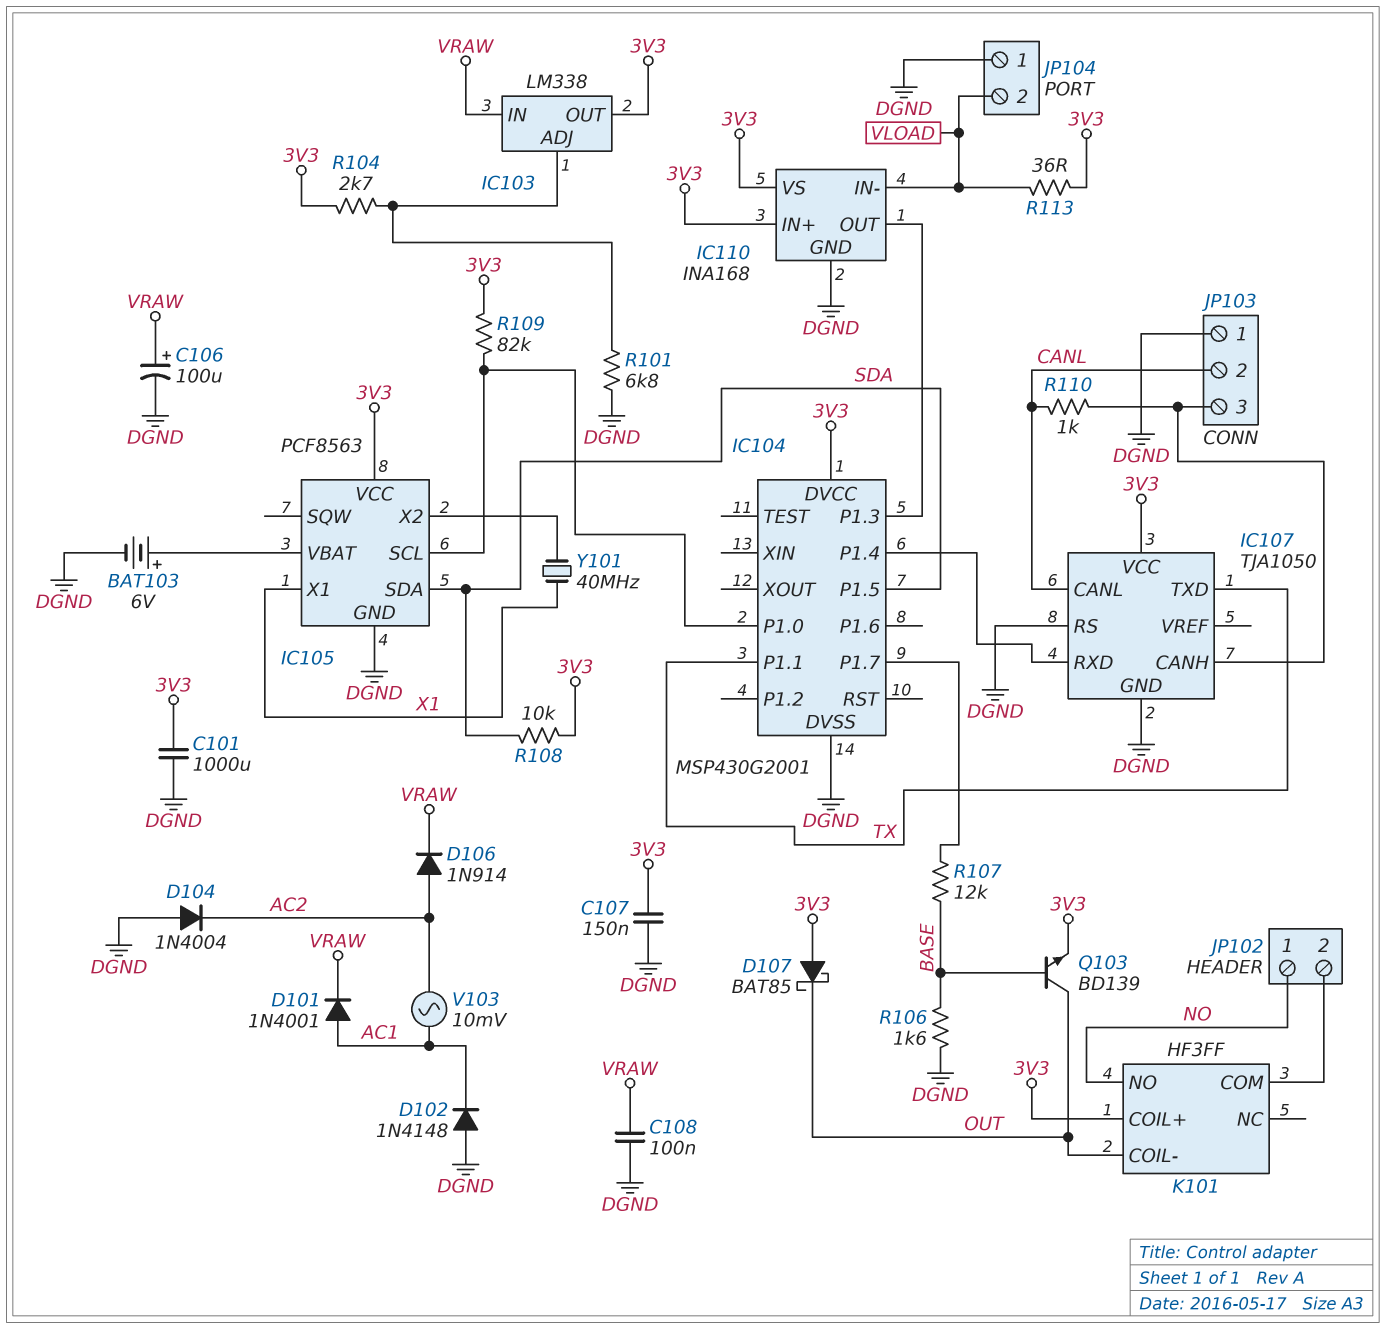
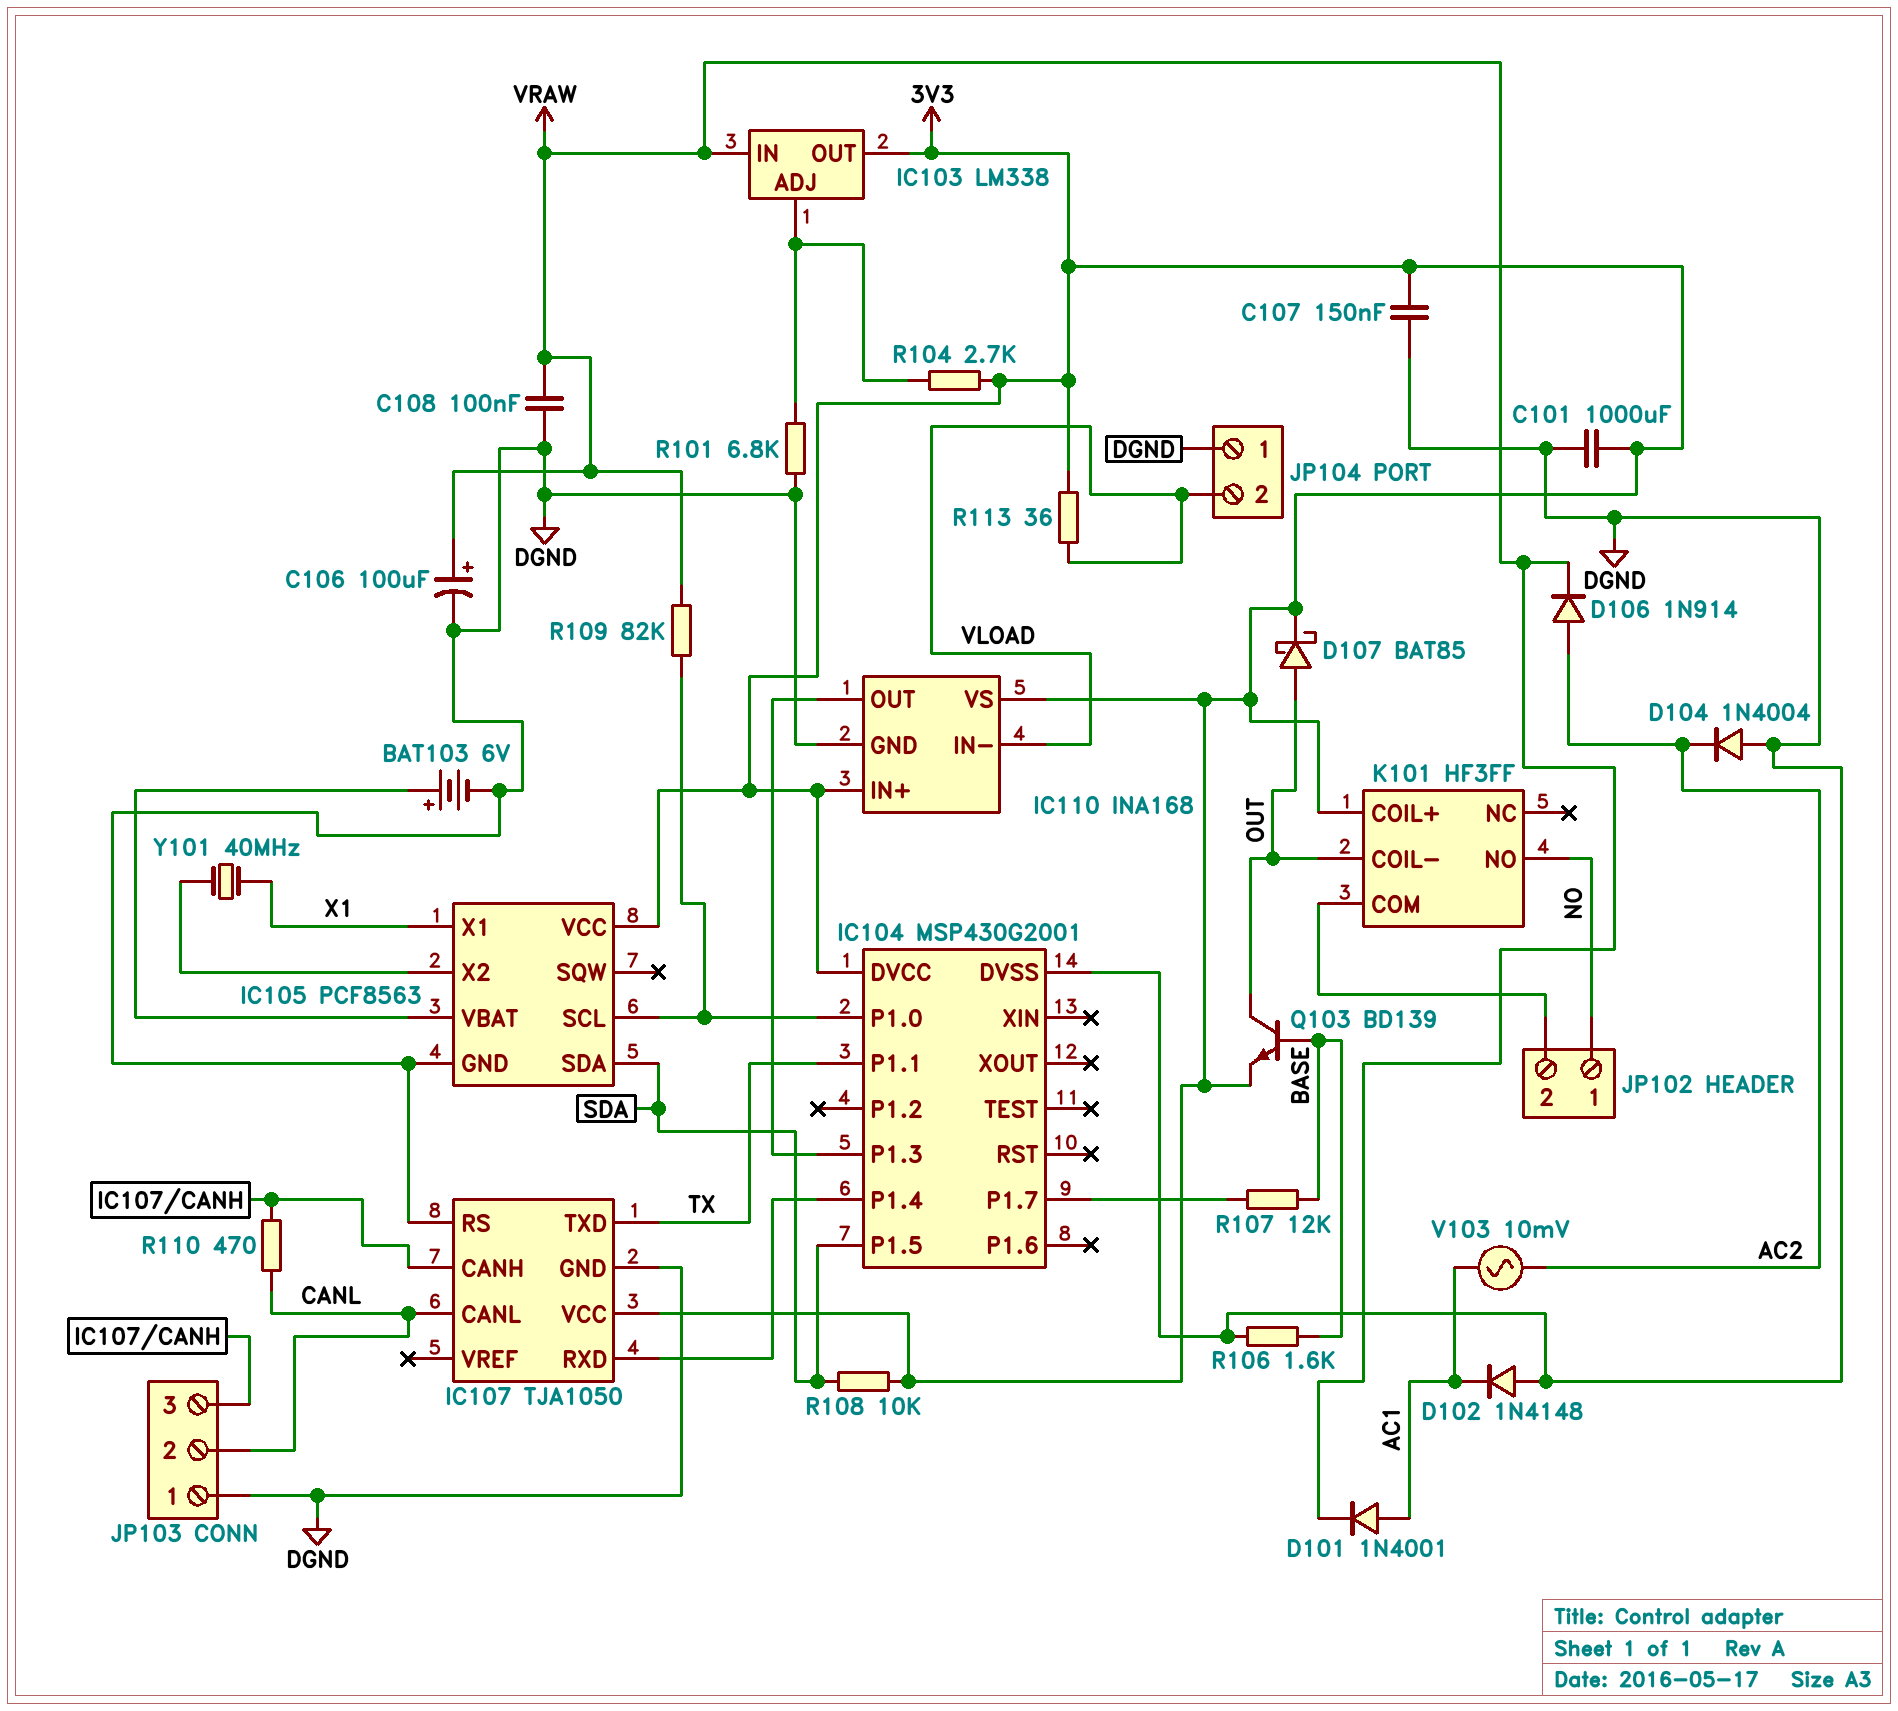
D107: schottky BAT85 (A 3V3, K OUT) -> schottky BAT85 (A OUT, K 3V3)
R109: 82k (3V3, IC104/P1.0) -> 82k (IC104/P1.0, VRAW)
R110: 1k (CANL, IC107/CANH) -> 470 (CANL, IC107/CANH)

